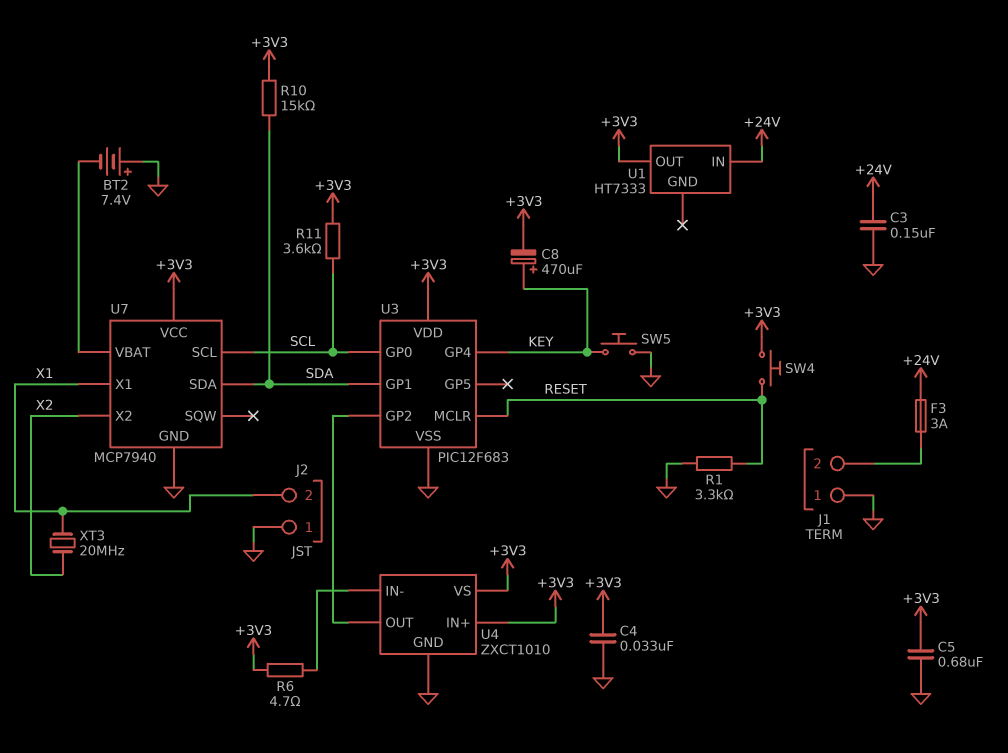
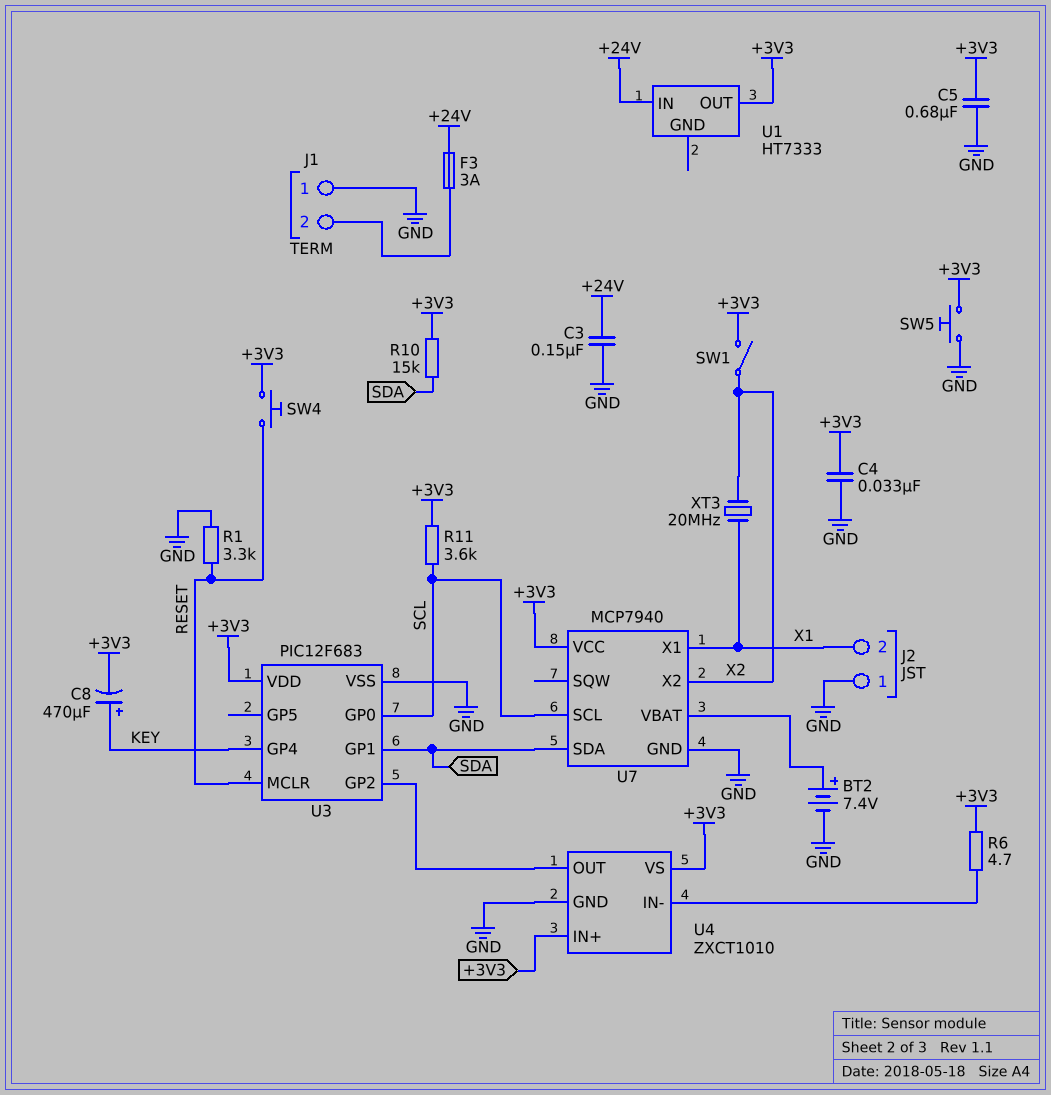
BT2: 7.4V (plus GND, minus U7/VBAT) -> 7.4V (plus U7/VBAT, minus GND)
SW1: none -> switch (+3V3, X2)
SW5: button (GND, KEY) -> button (+3V3, GND)

